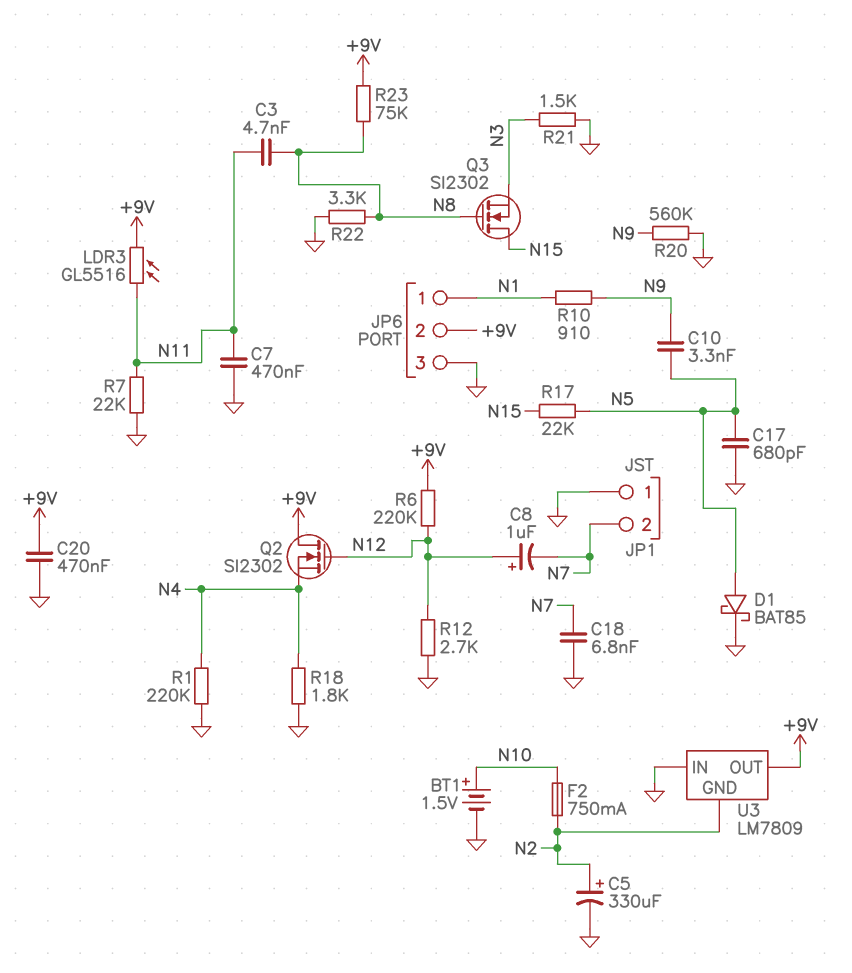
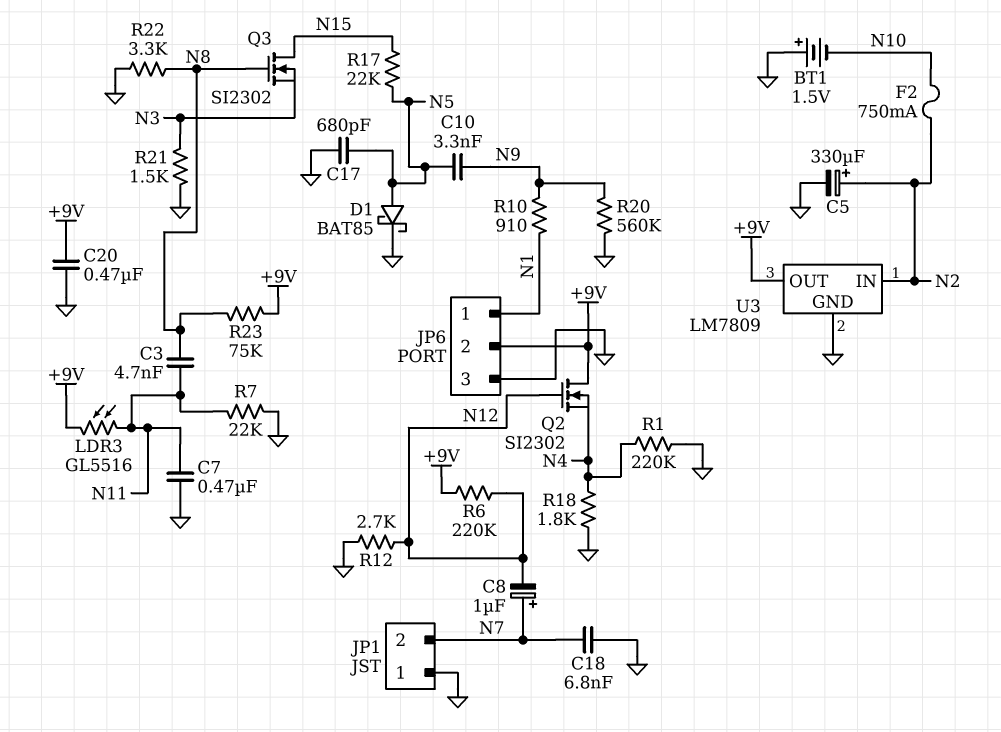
BT1: 1.5V (plus N10, minus GND) -> 1.5V (plus GND, minus N10)
C8: 1uF (plus N12, minus N7) -> 1uF (plus N7, minus N12)
U3 pin GND: N2 -> GND
U3 pin IN: GND -> N2

